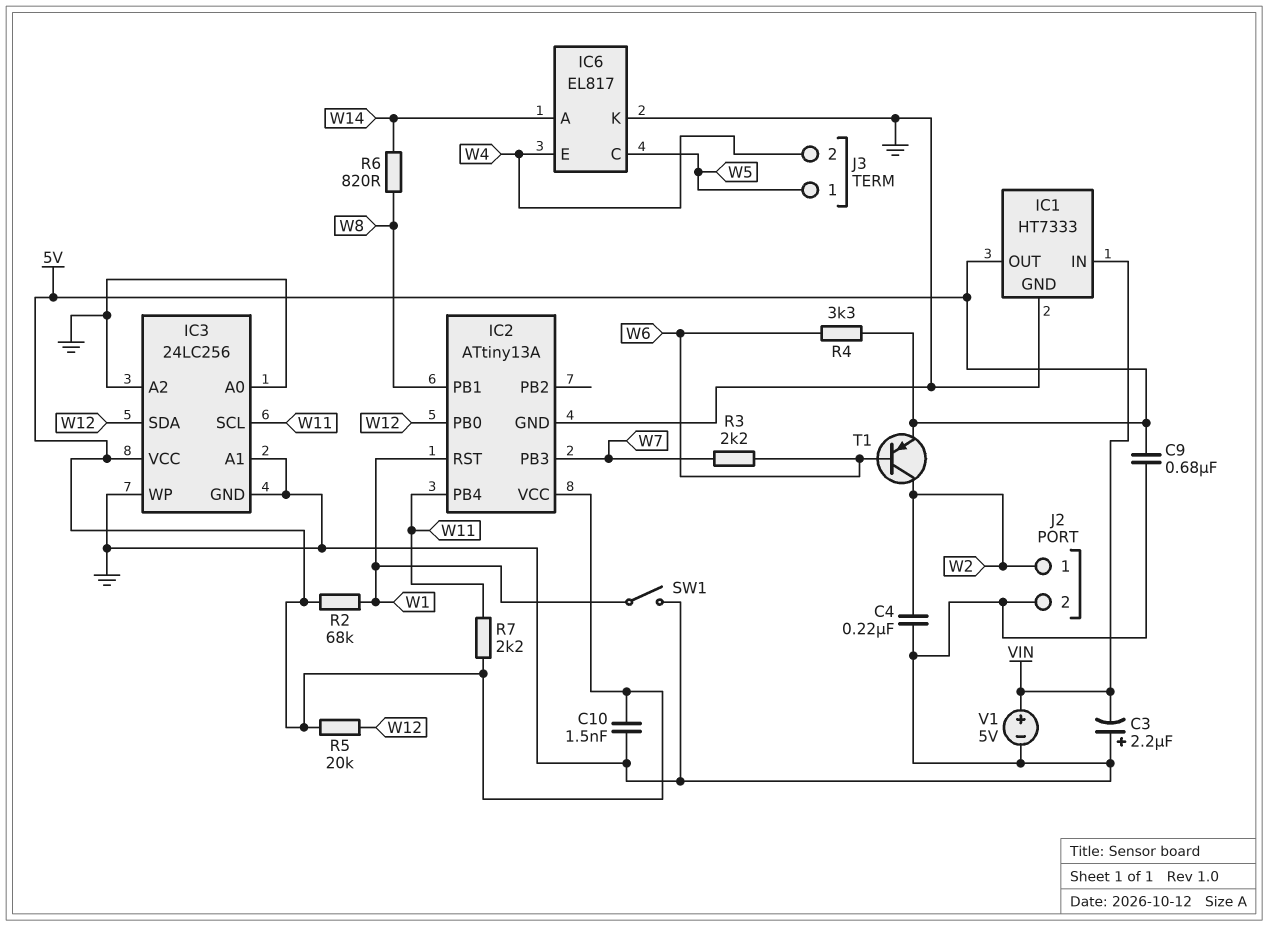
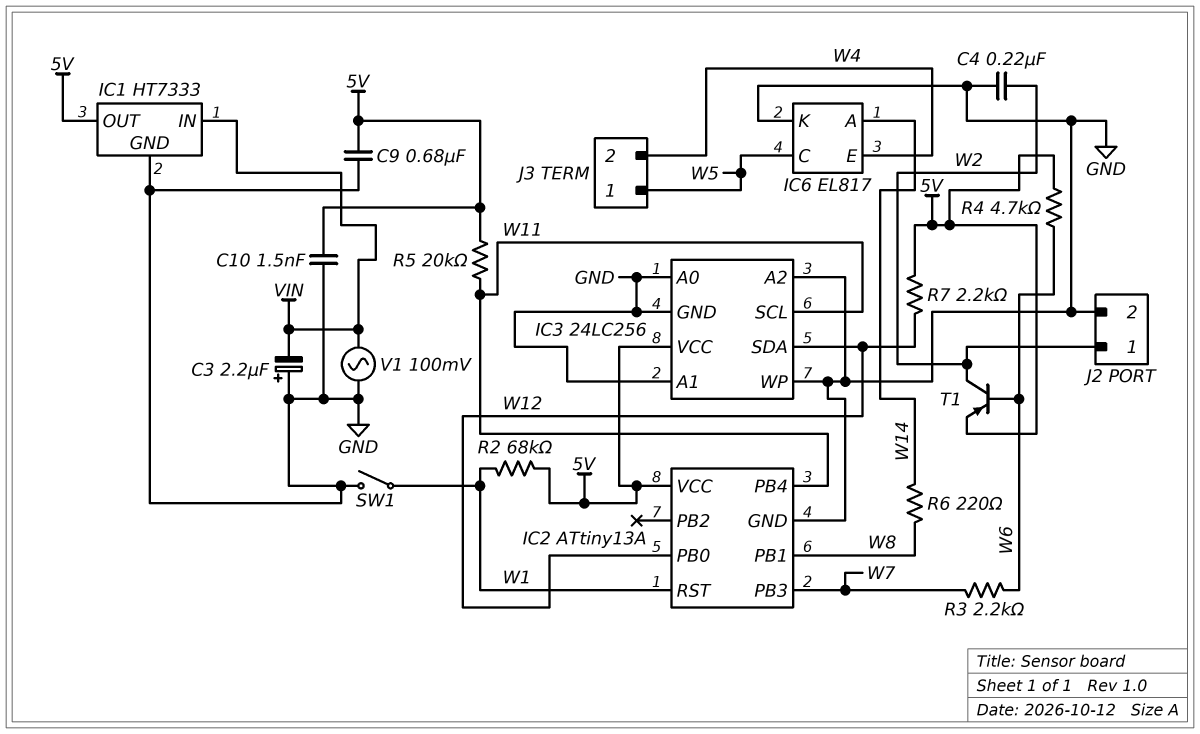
R4: 3.3k (5V, W6) -> 4.7k (5V, W6)
R5: 20k (5V, W12) -> 20k (5V, W11)
R6: 820 (W8, W14) -> 220 (W8, W14)
R7: 2.2k (5V, W11) -> 2.2k (5V, W12)
V1: 5V (plus VIN, minus GND) -> AC 100mV (GND, VIN)

